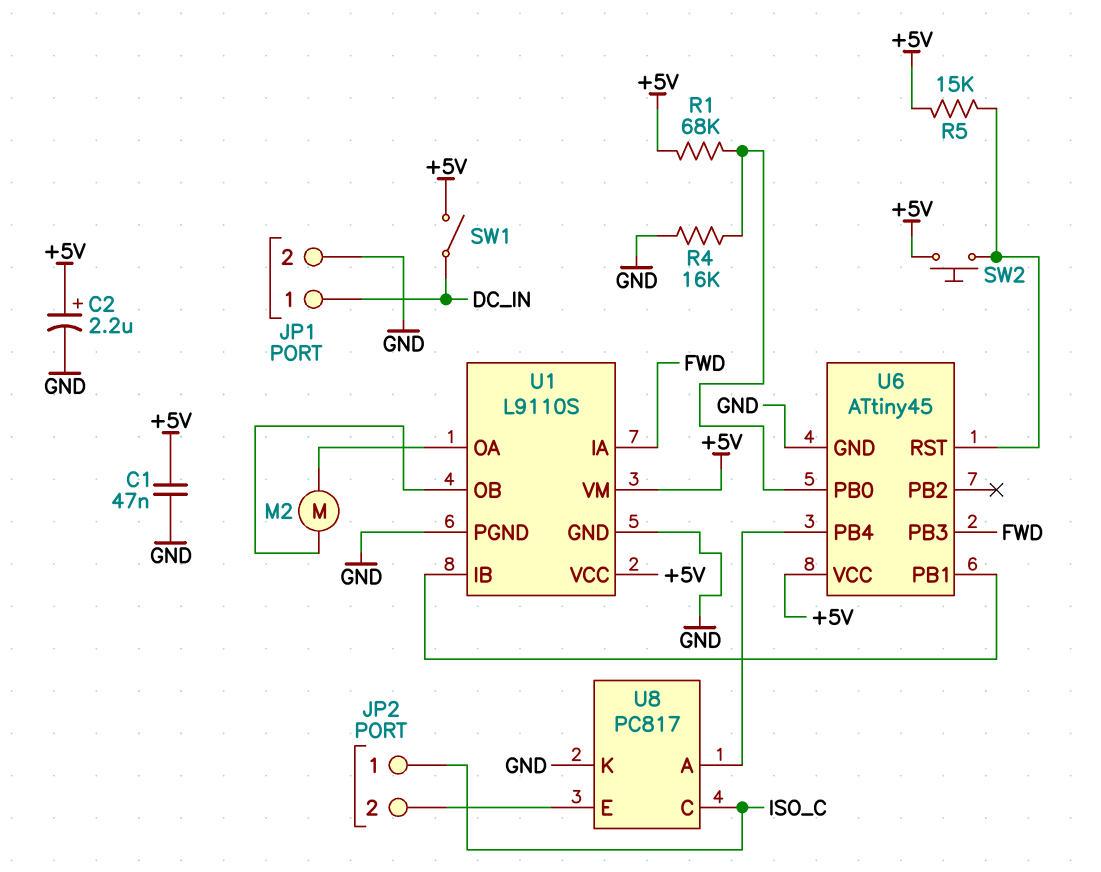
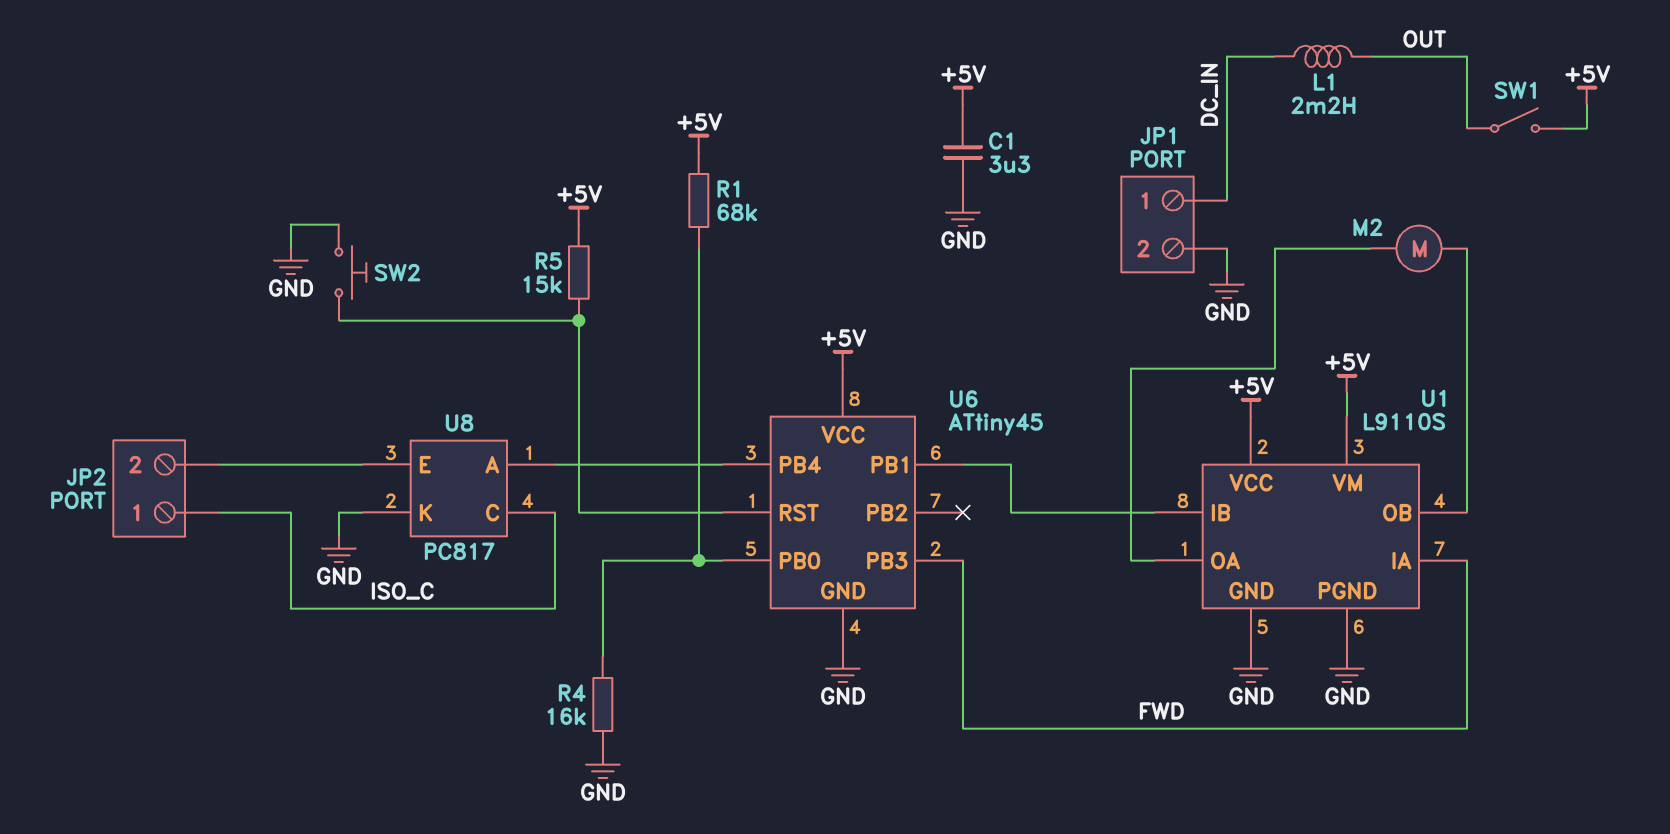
C1: 47nF (+5V, GND) -> 3.3uF (+5V, GND)
C2: 2.2uF (plus +5V, minus GND) -> none
L1: none -> 2.2mH (DC_IN, OUT)
SW1: switch (+5V, DC_IN) -> switch (+5V, OUT)
SW2: button (+5V, U6/RST) -> button (GND, U6/RST)

